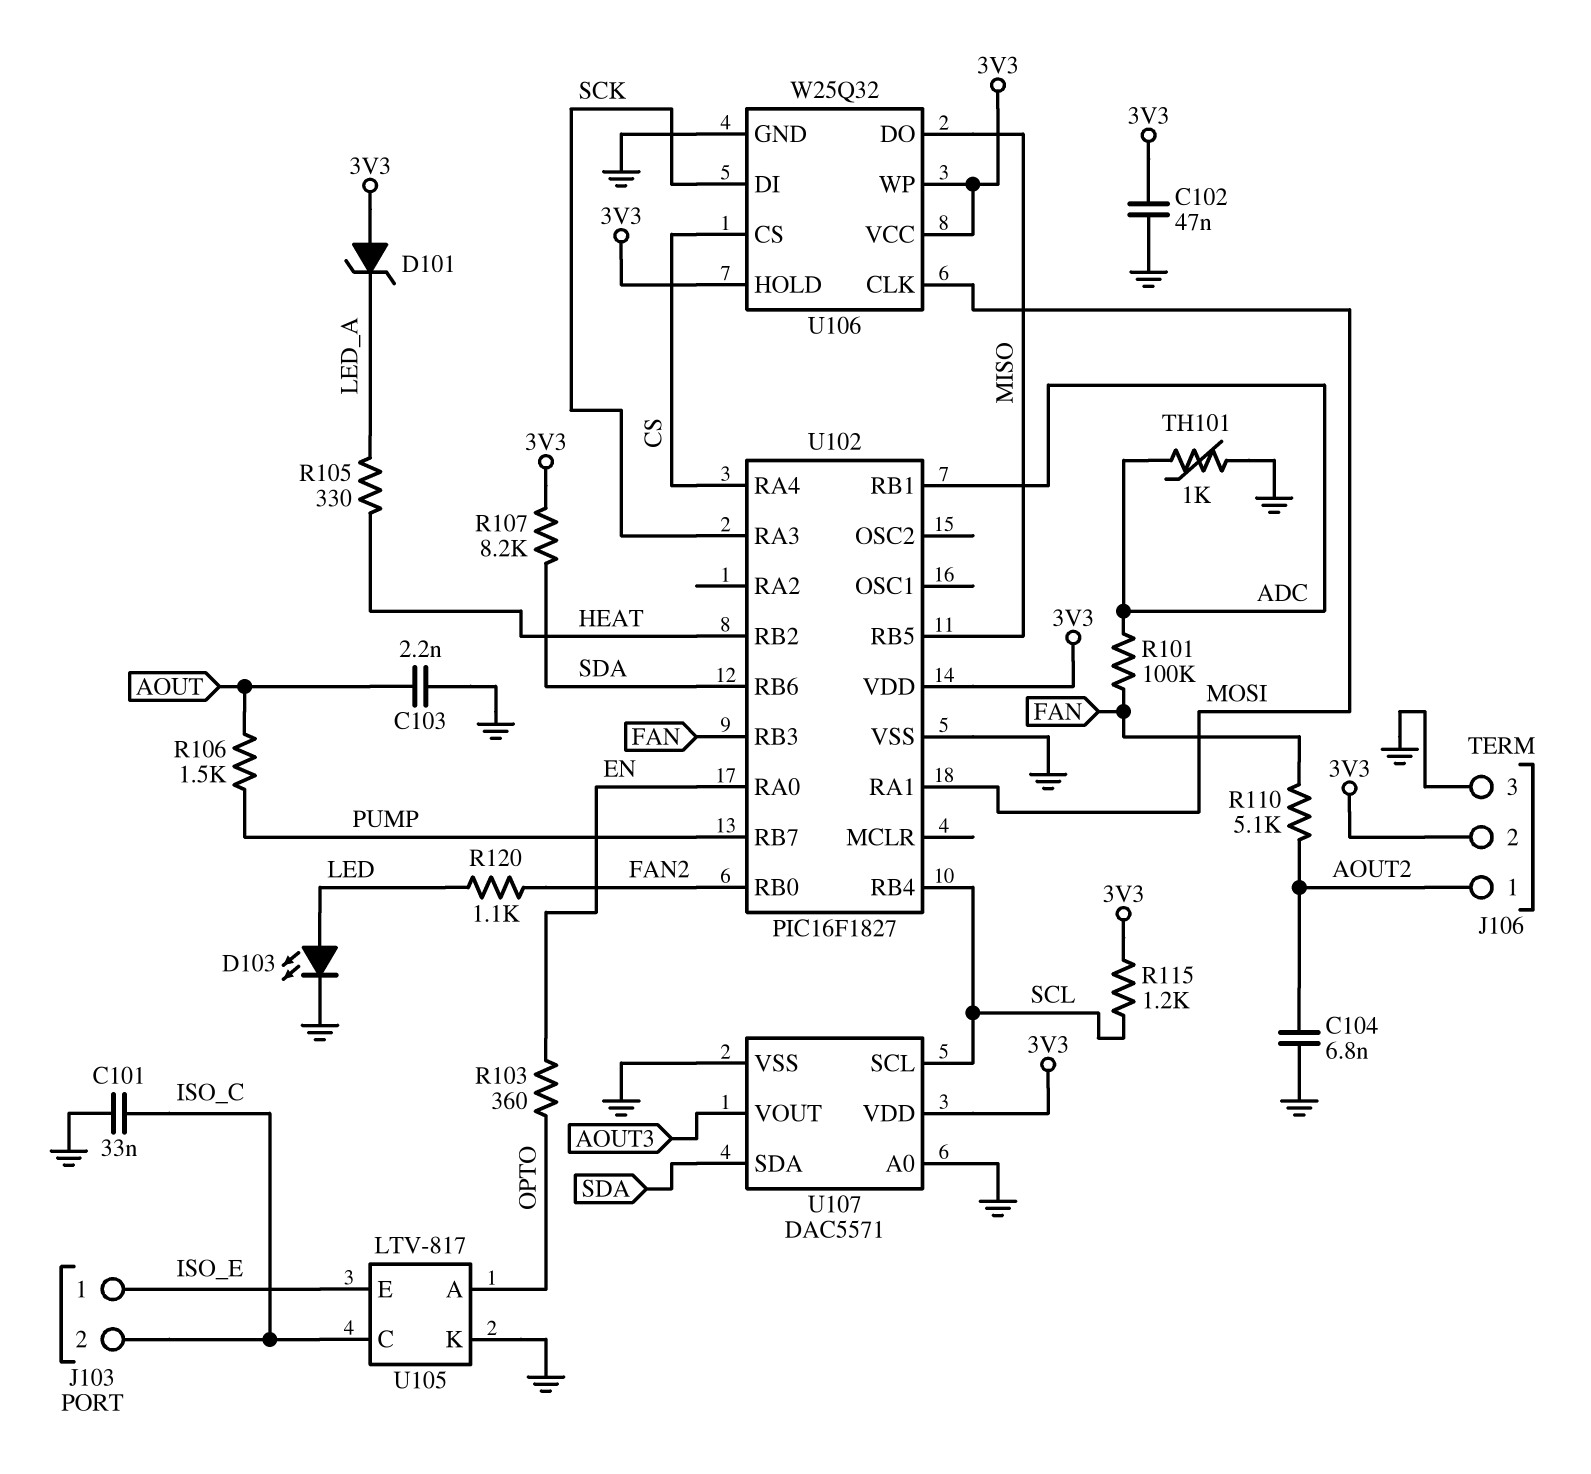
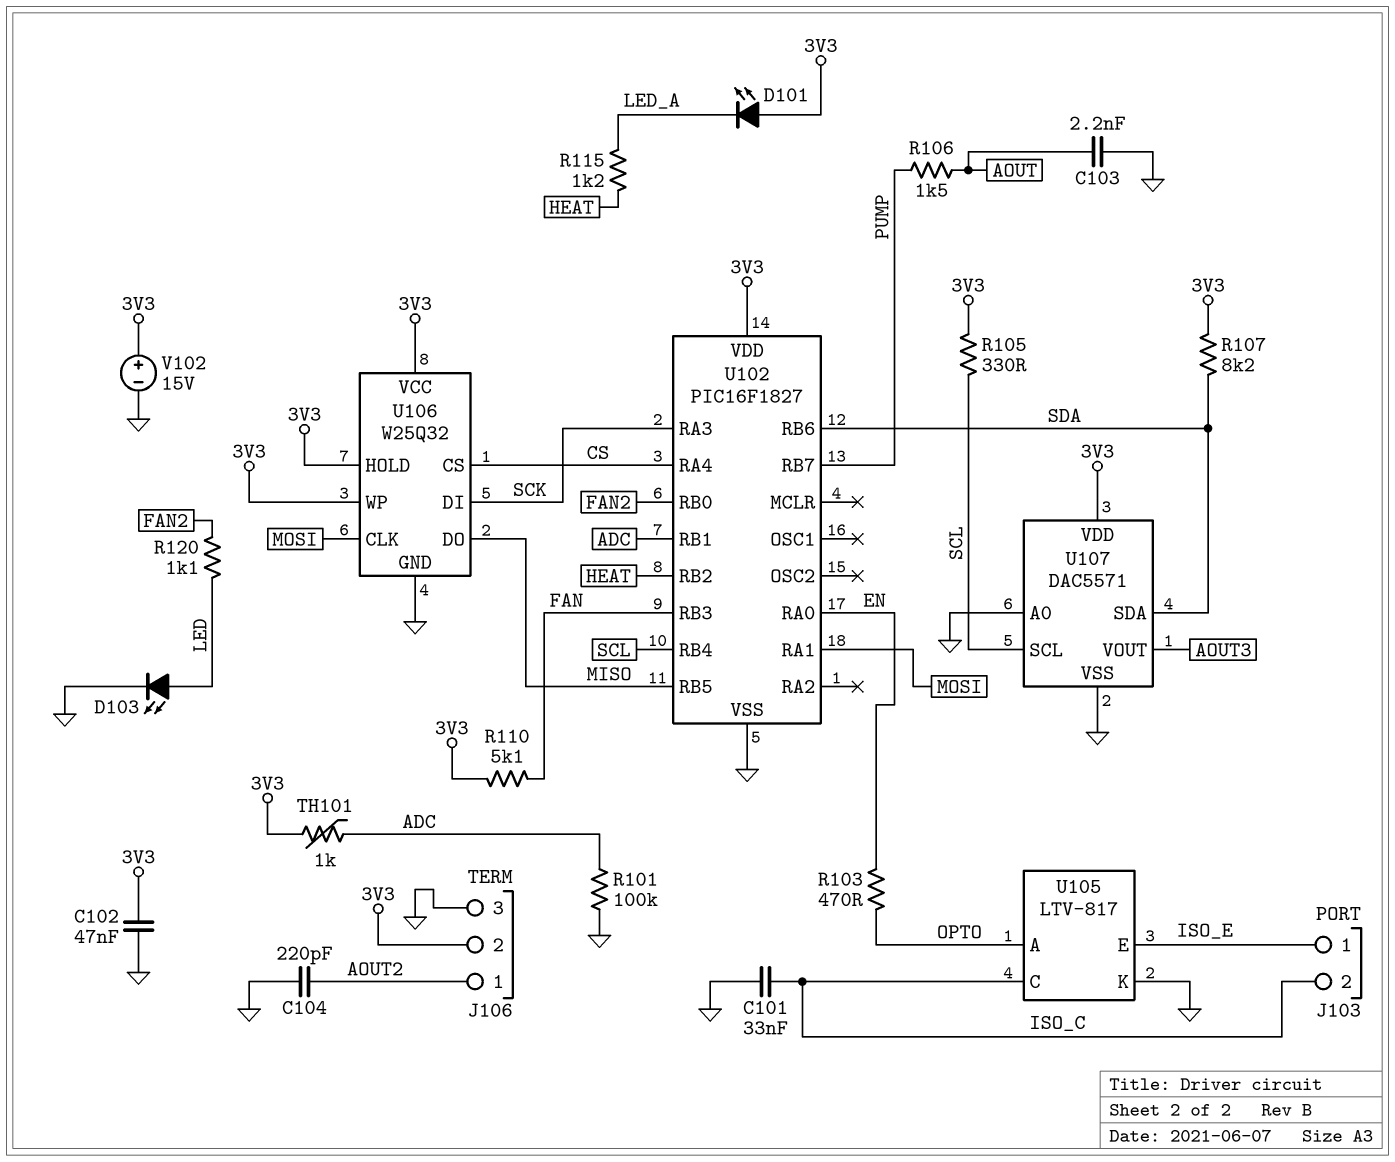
C104: 6.8nF (AOUT2, GND) -> 220pF (AOUT2, GND)
D101: zener (A 3V3, K LED_A) -> LED (A 3V3, K LED_A)
R101: 100k (ADC, FAN) -> 100k (ADC, GND)
R103: 360 (EN, OPTO) -> 470 (EN, OPTO)
R105: 330 (HEAT, LED_A) -> 330 (3V3, SCL)
R110: 5.1k (AOUT2, FAN) -> 5.1k (3V3, FAN)
R115: 1.2k (3V3, SCL) -> 1.2k (HEAT, LED_A)
TH101: 1k (ADC, GND) -> 1k (3V3, ADC)
V102: none -> 15V (plus 3V3, minus GND)

